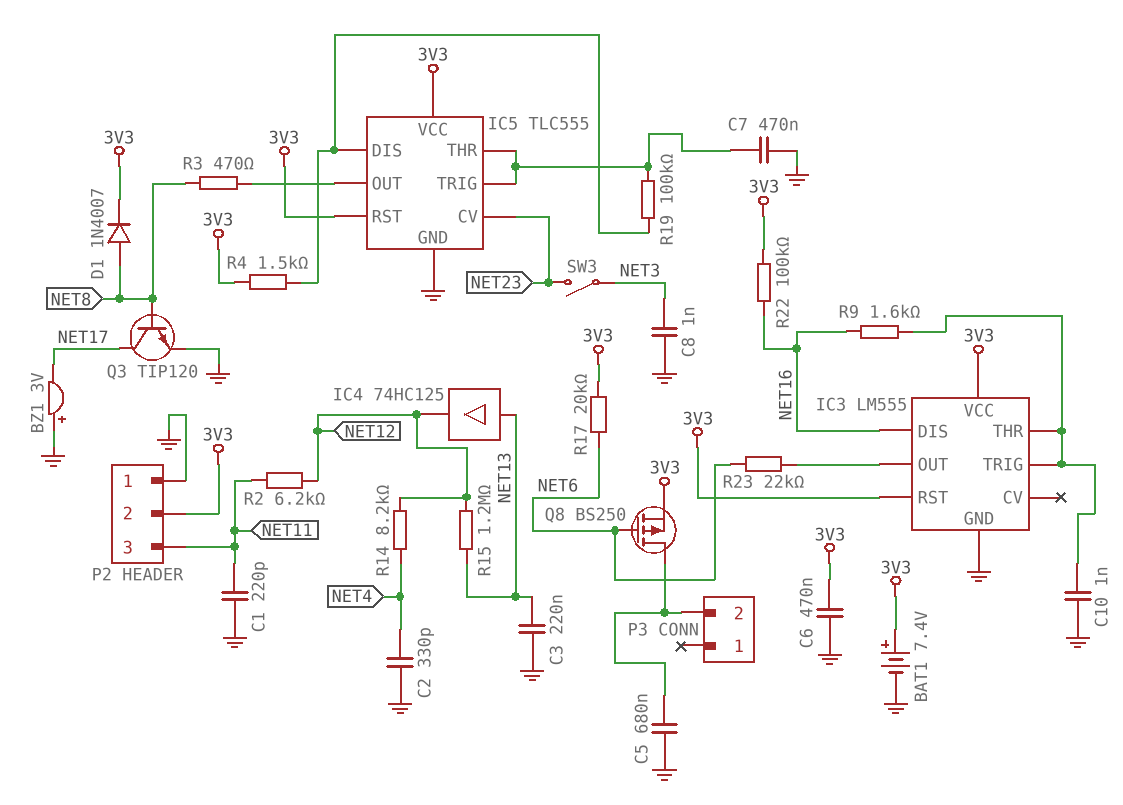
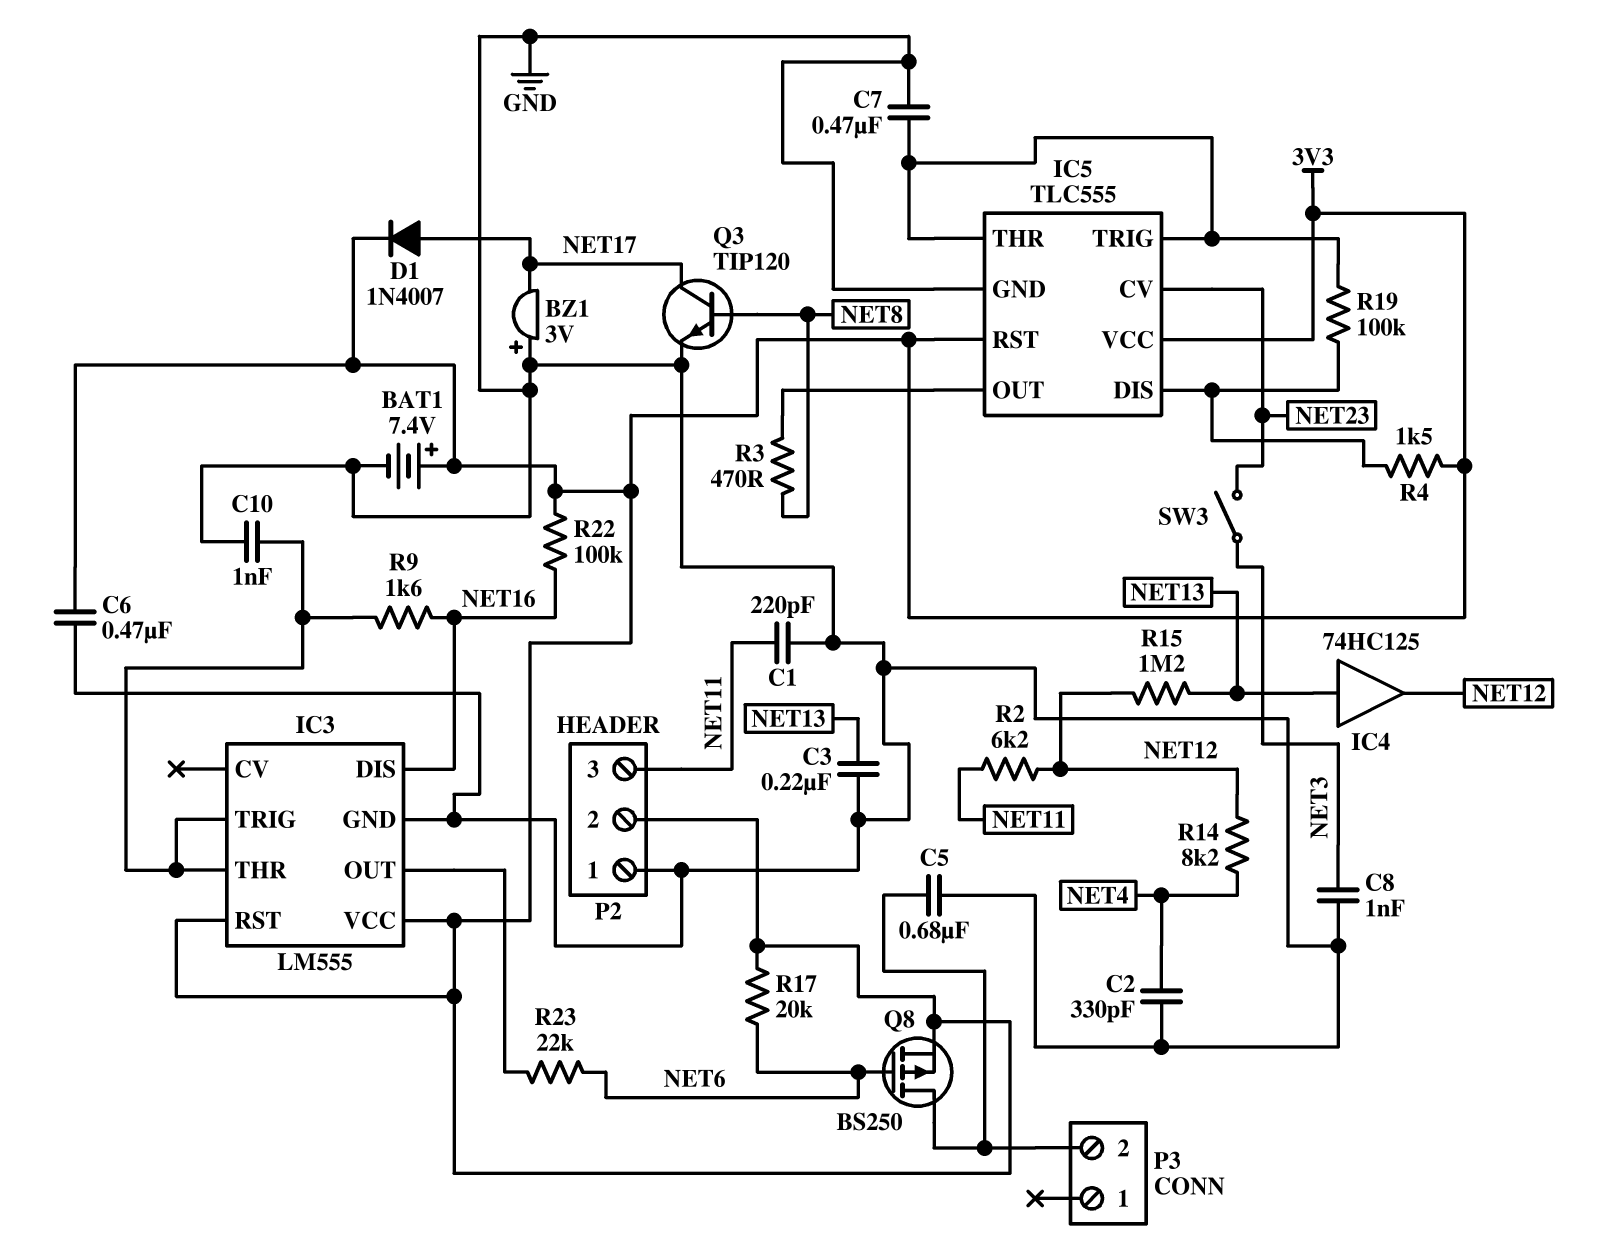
D1: diode 1N4007 (A NET8, K 3V3) -> diode 1N4007 (A NET17, K 3V3)

